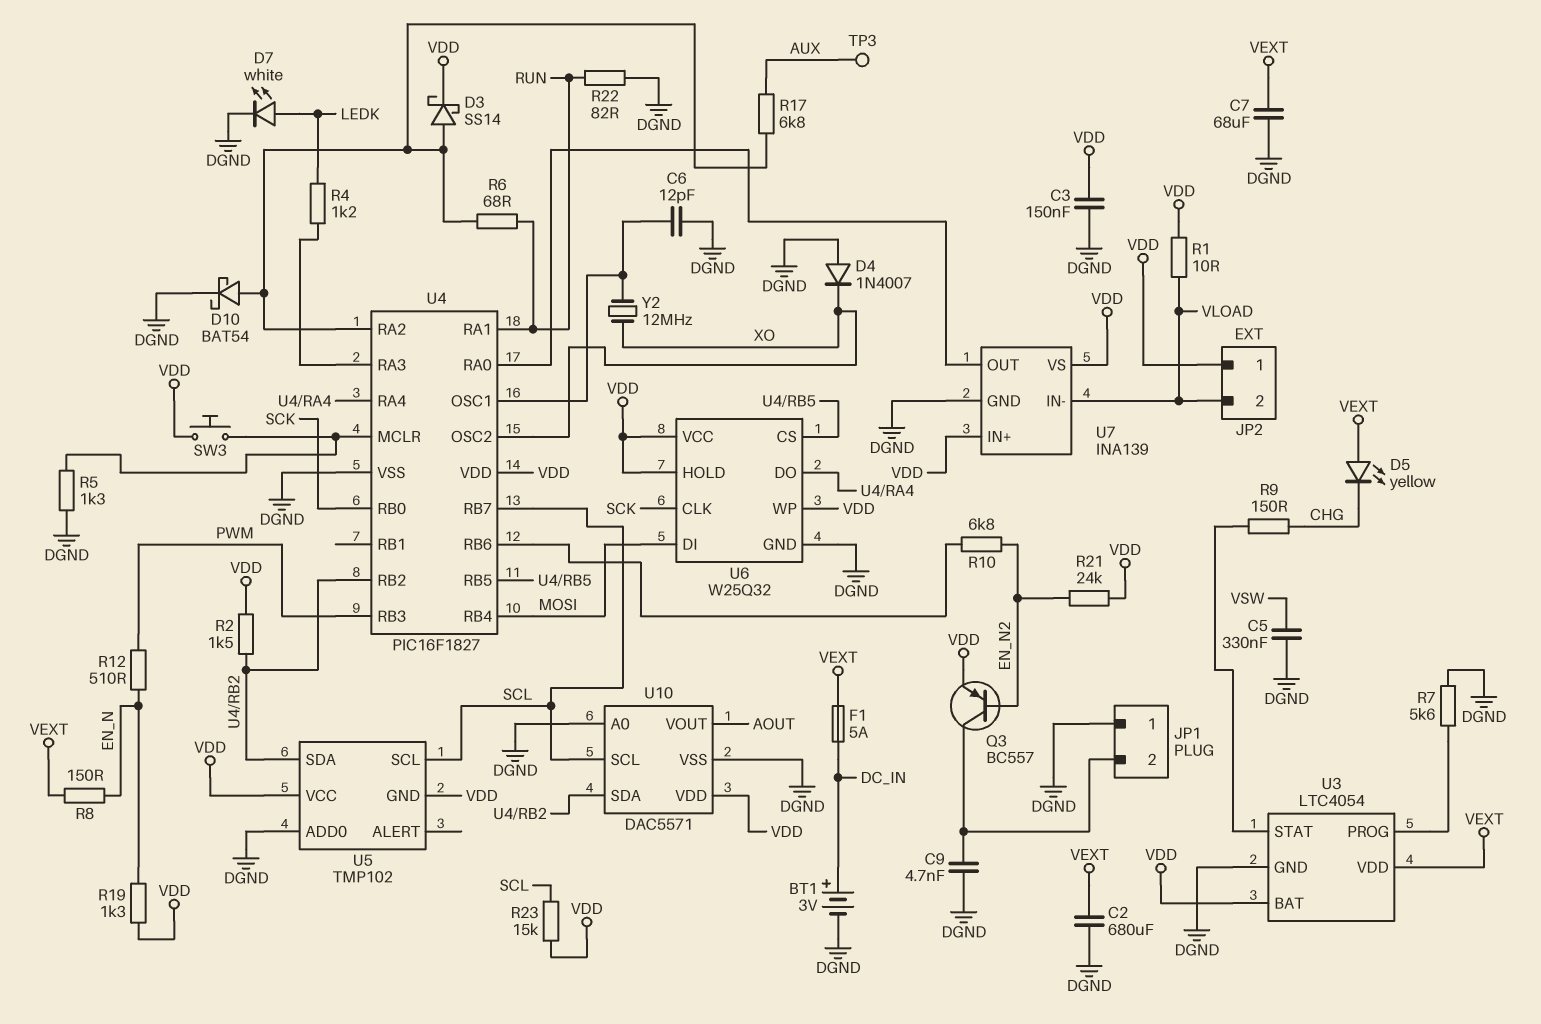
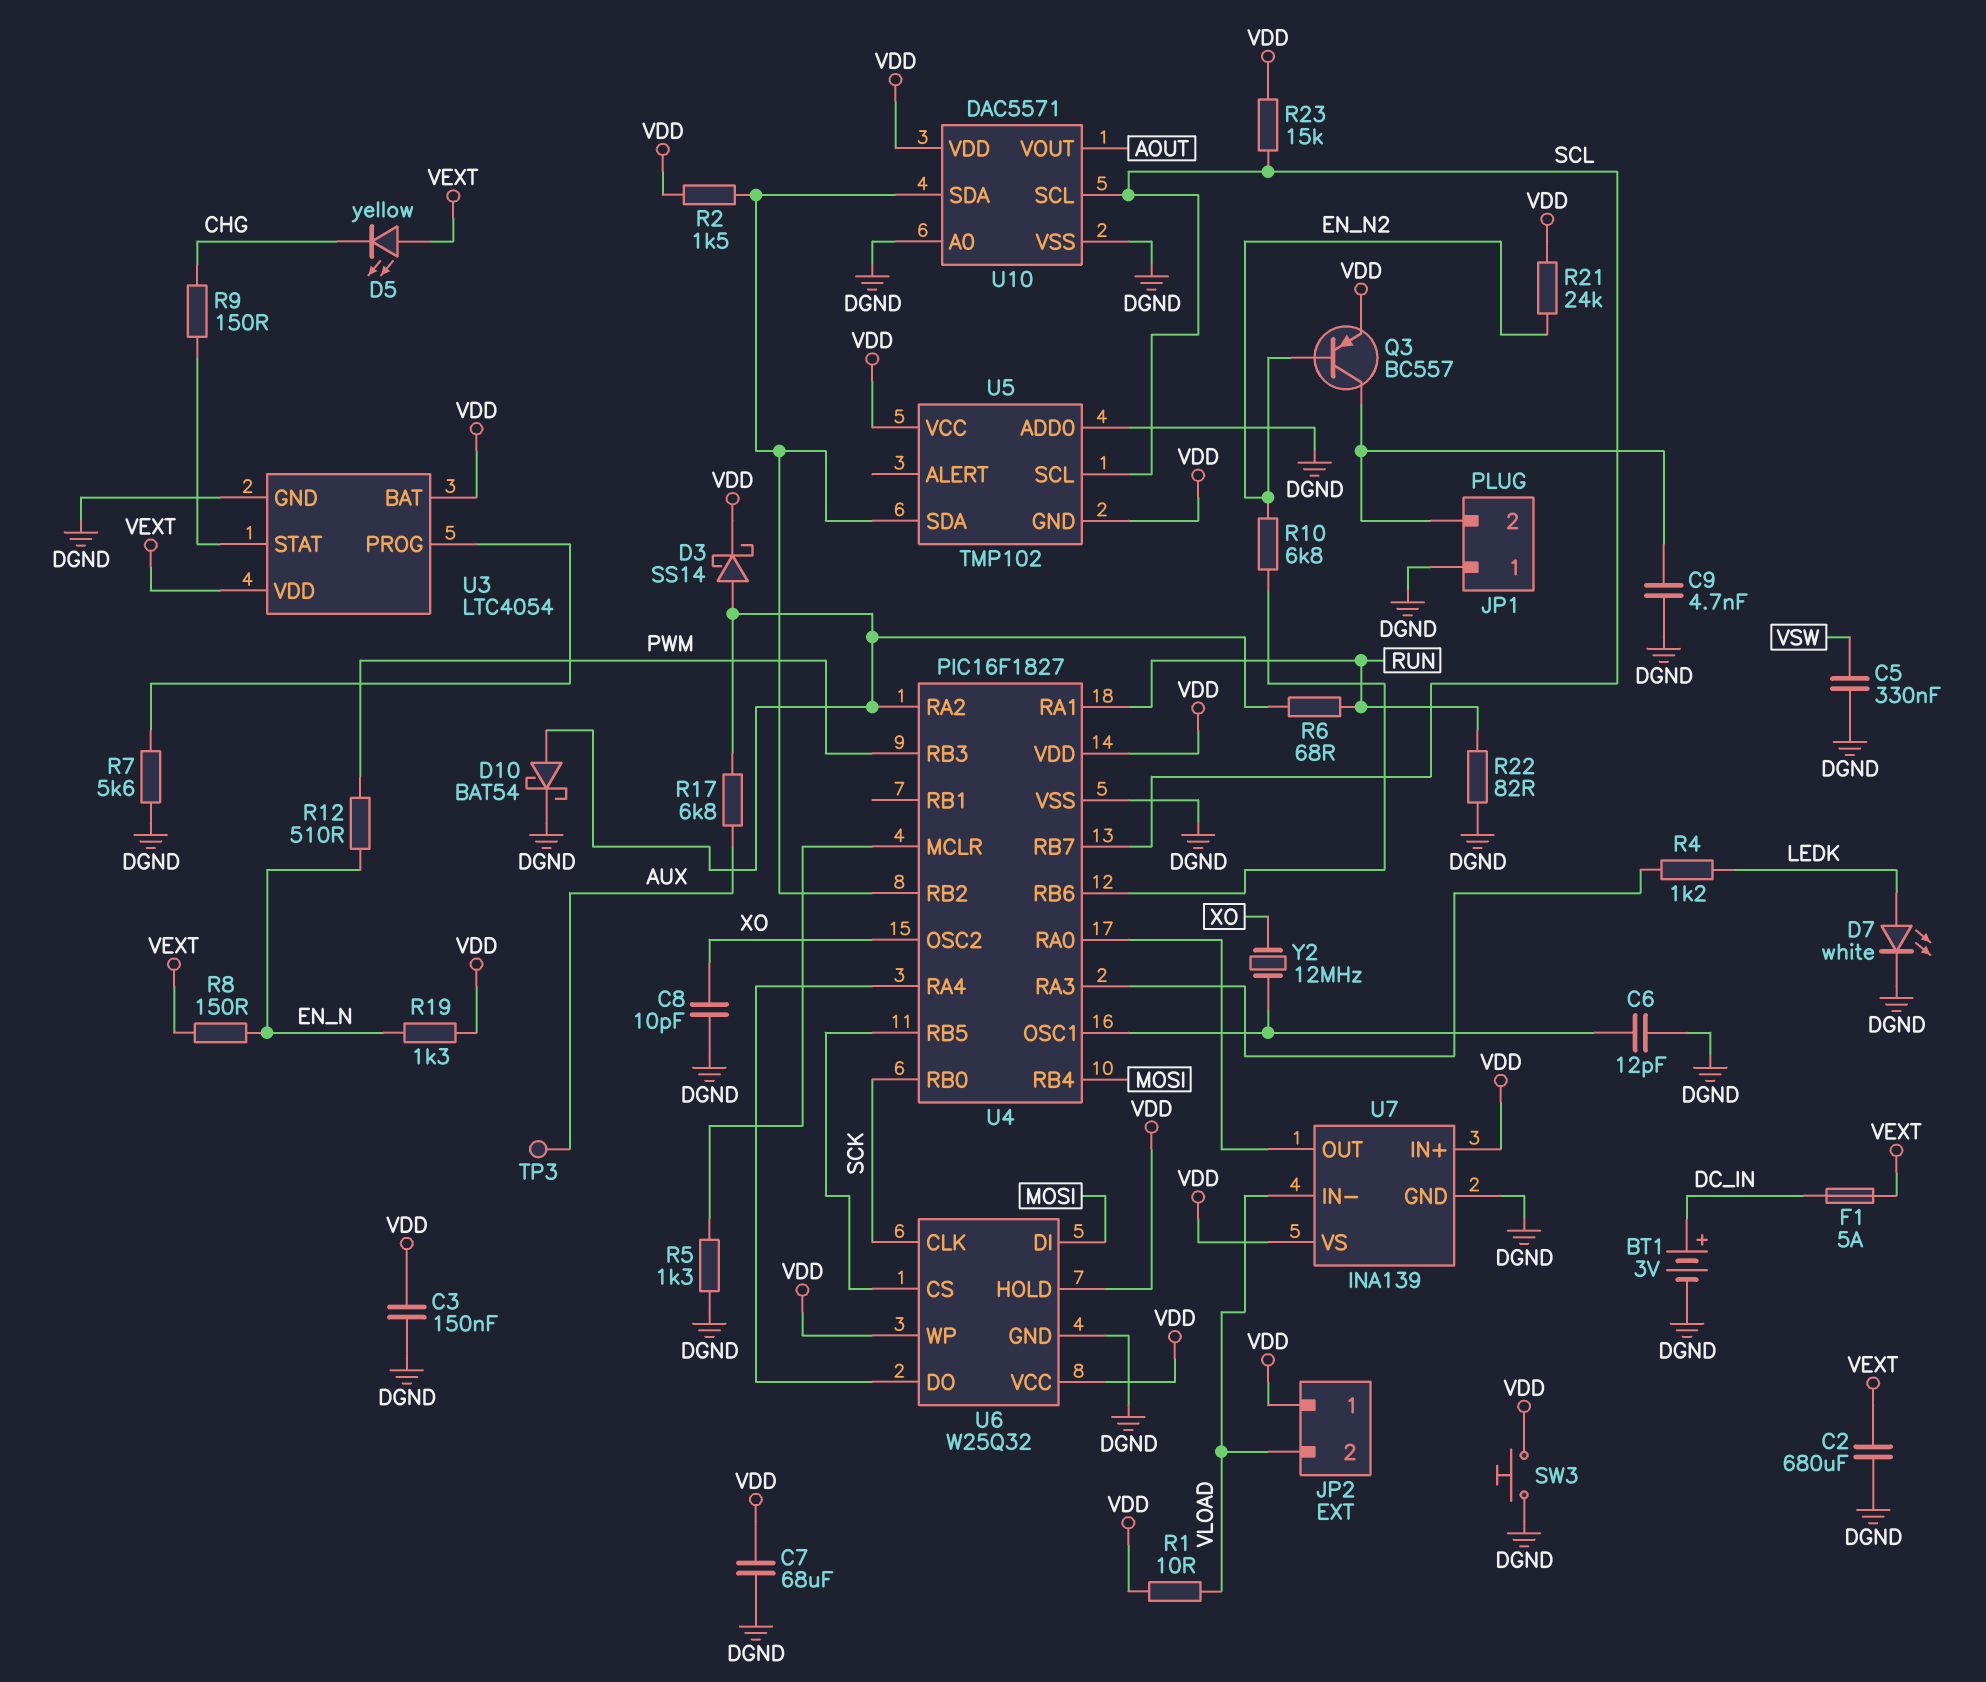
C7: 68uF (DGND, VEXT) -> 68uF (DGND, VDD)
C8: none -> 10pF (DGND, XO)
D4: diode 1N4007 (A DGND, K XO) -> none
SW3: button (U4/MCLR, VDD) -> button (DGND, VDD)

